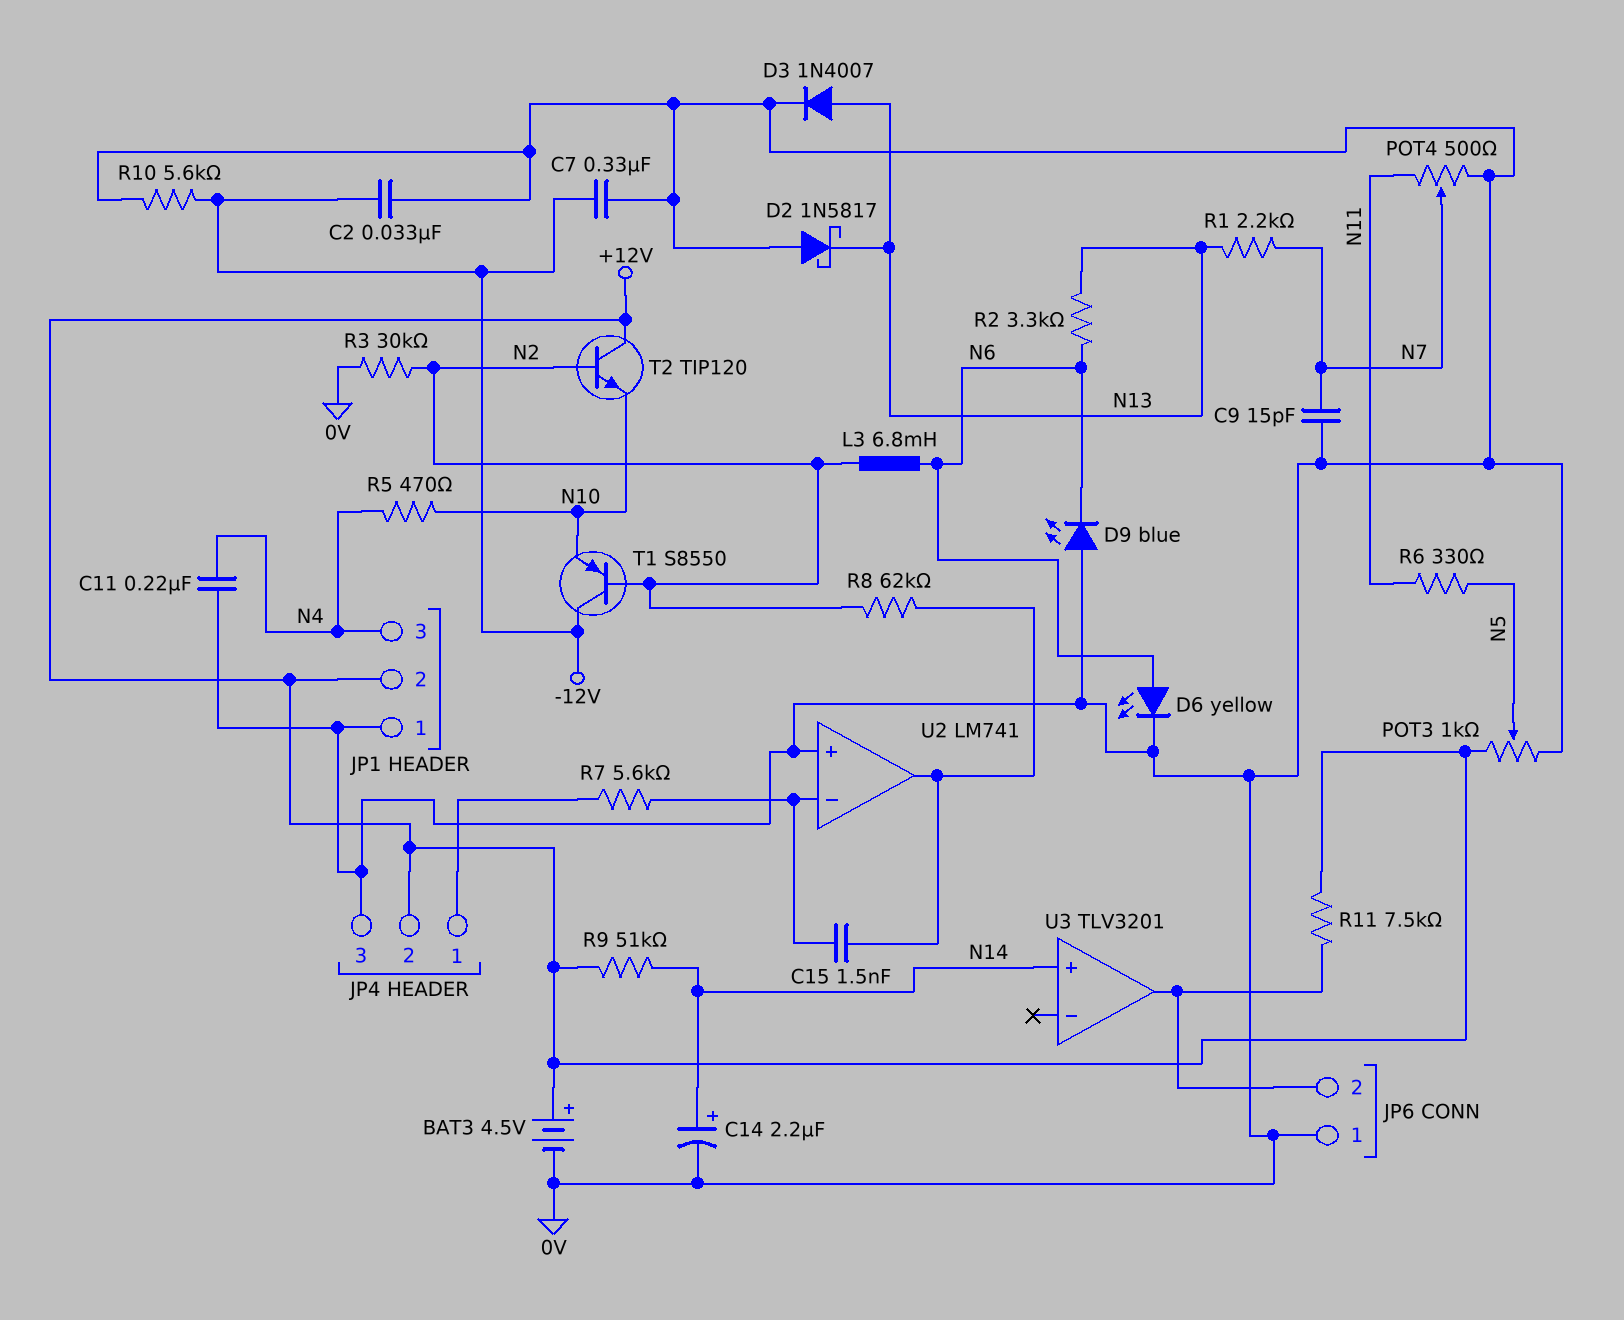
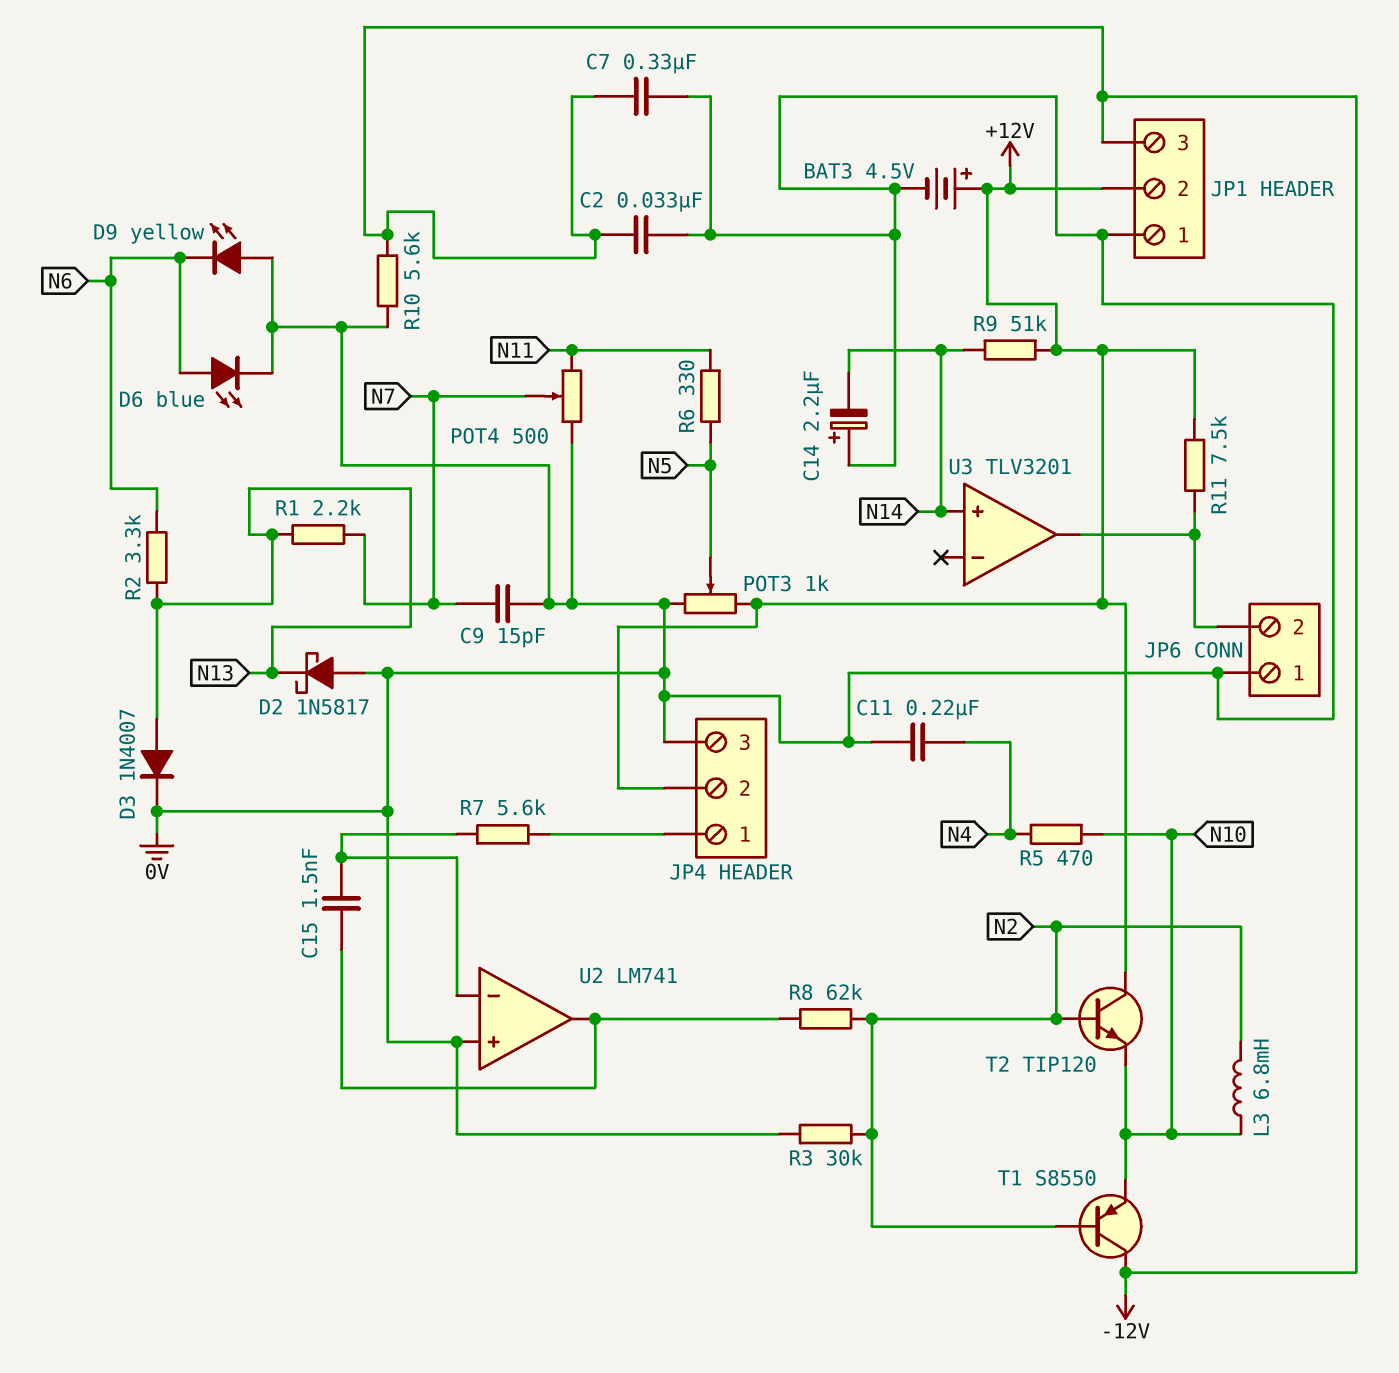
C14: 2.2uF (plus N14, minus 0V) -> 2.2uF (plus 0V, minus N14)
D6: LED yellow (A N6, K 0V) -> LED blue (A N6, K 0V)
D9: LED blue (A 0V, K N6) -> LED yellow (A 0V, K N6)
JP1 pin 3: N4 -> -12V
L3: 6.8mH (N2, N6) -> 6.8mH (N2, N10)

